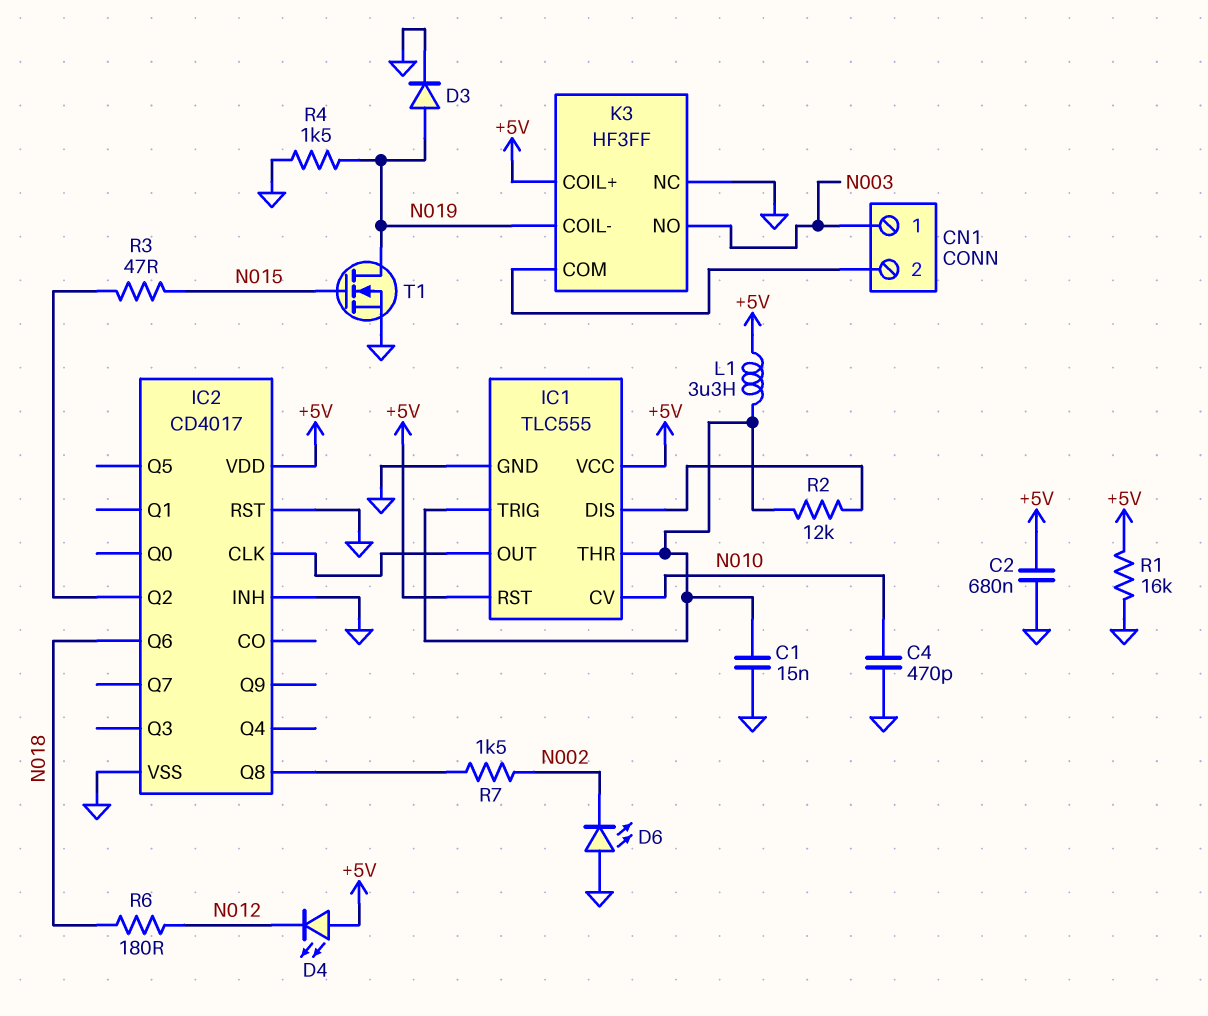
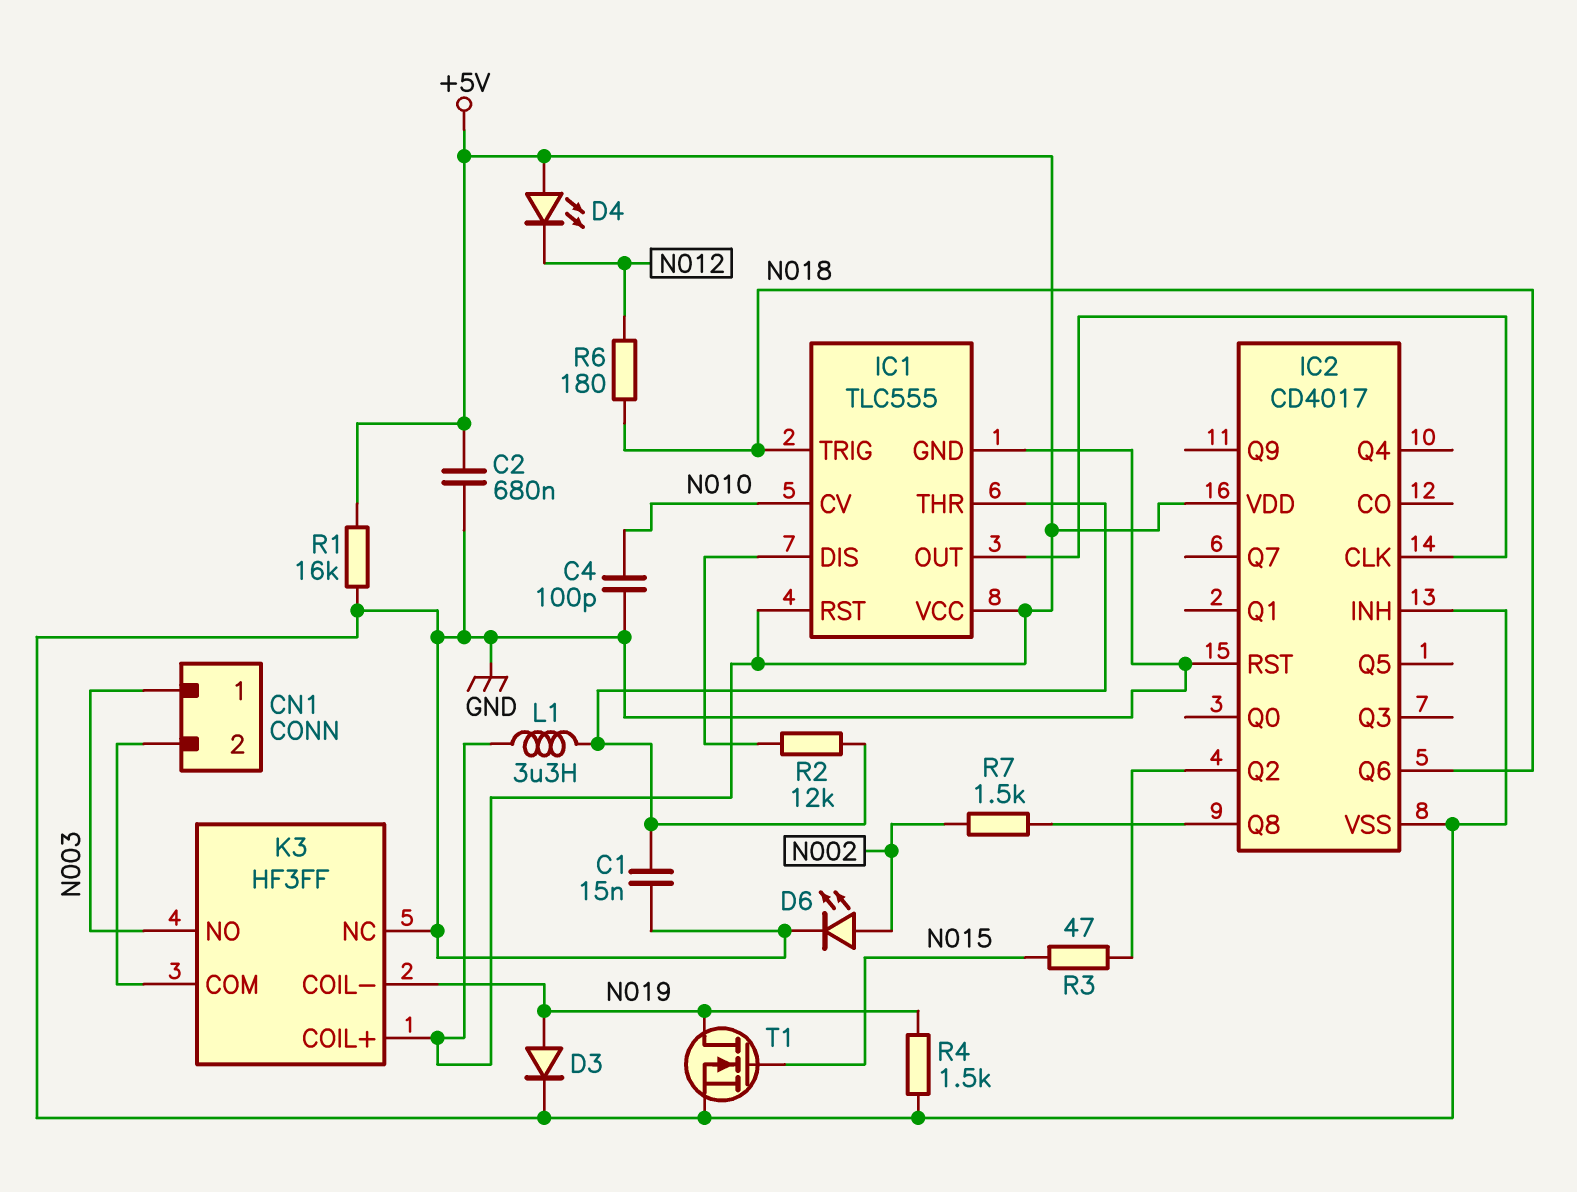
C4: 470pF (GND, N010) -> 100pF (GND, N010)
D6: LED (A GND, K N002) -> LED (A N002, K GND)
IC1 pin TRIG: IC1/THR -> N018

